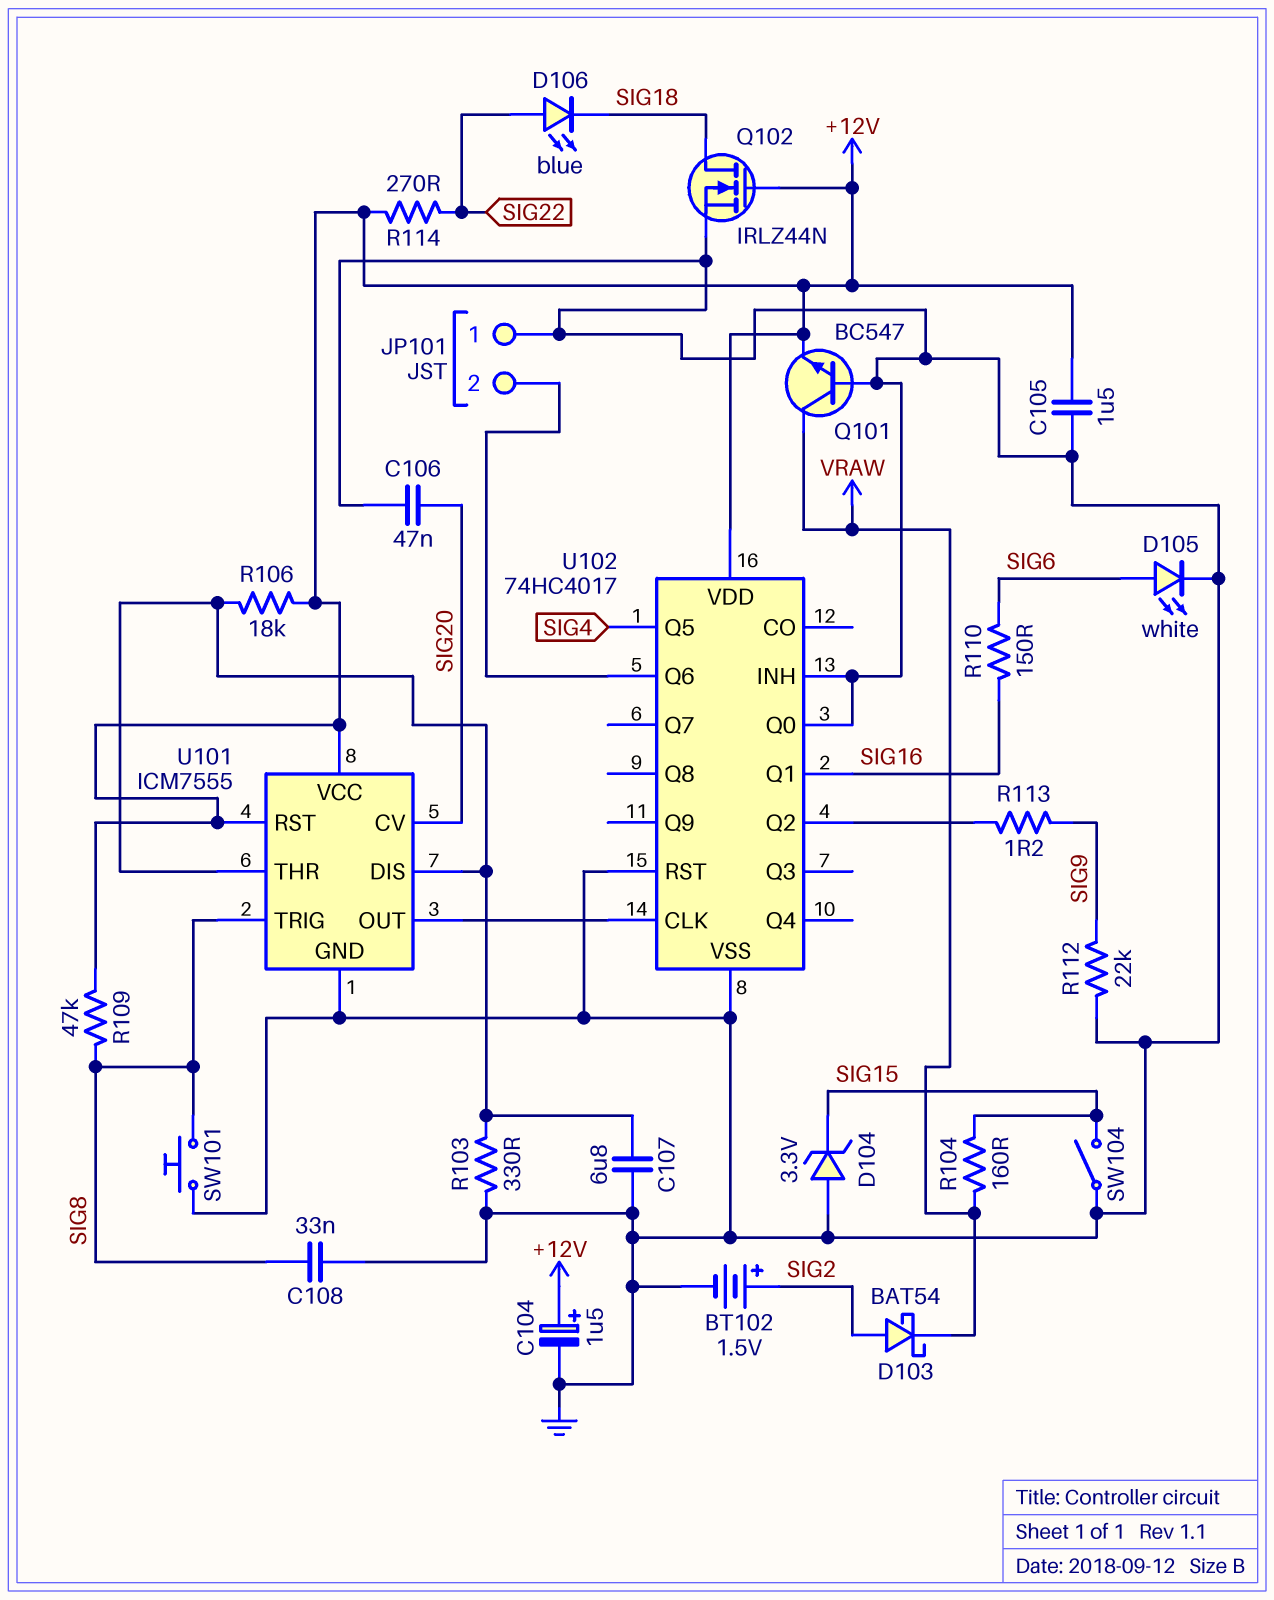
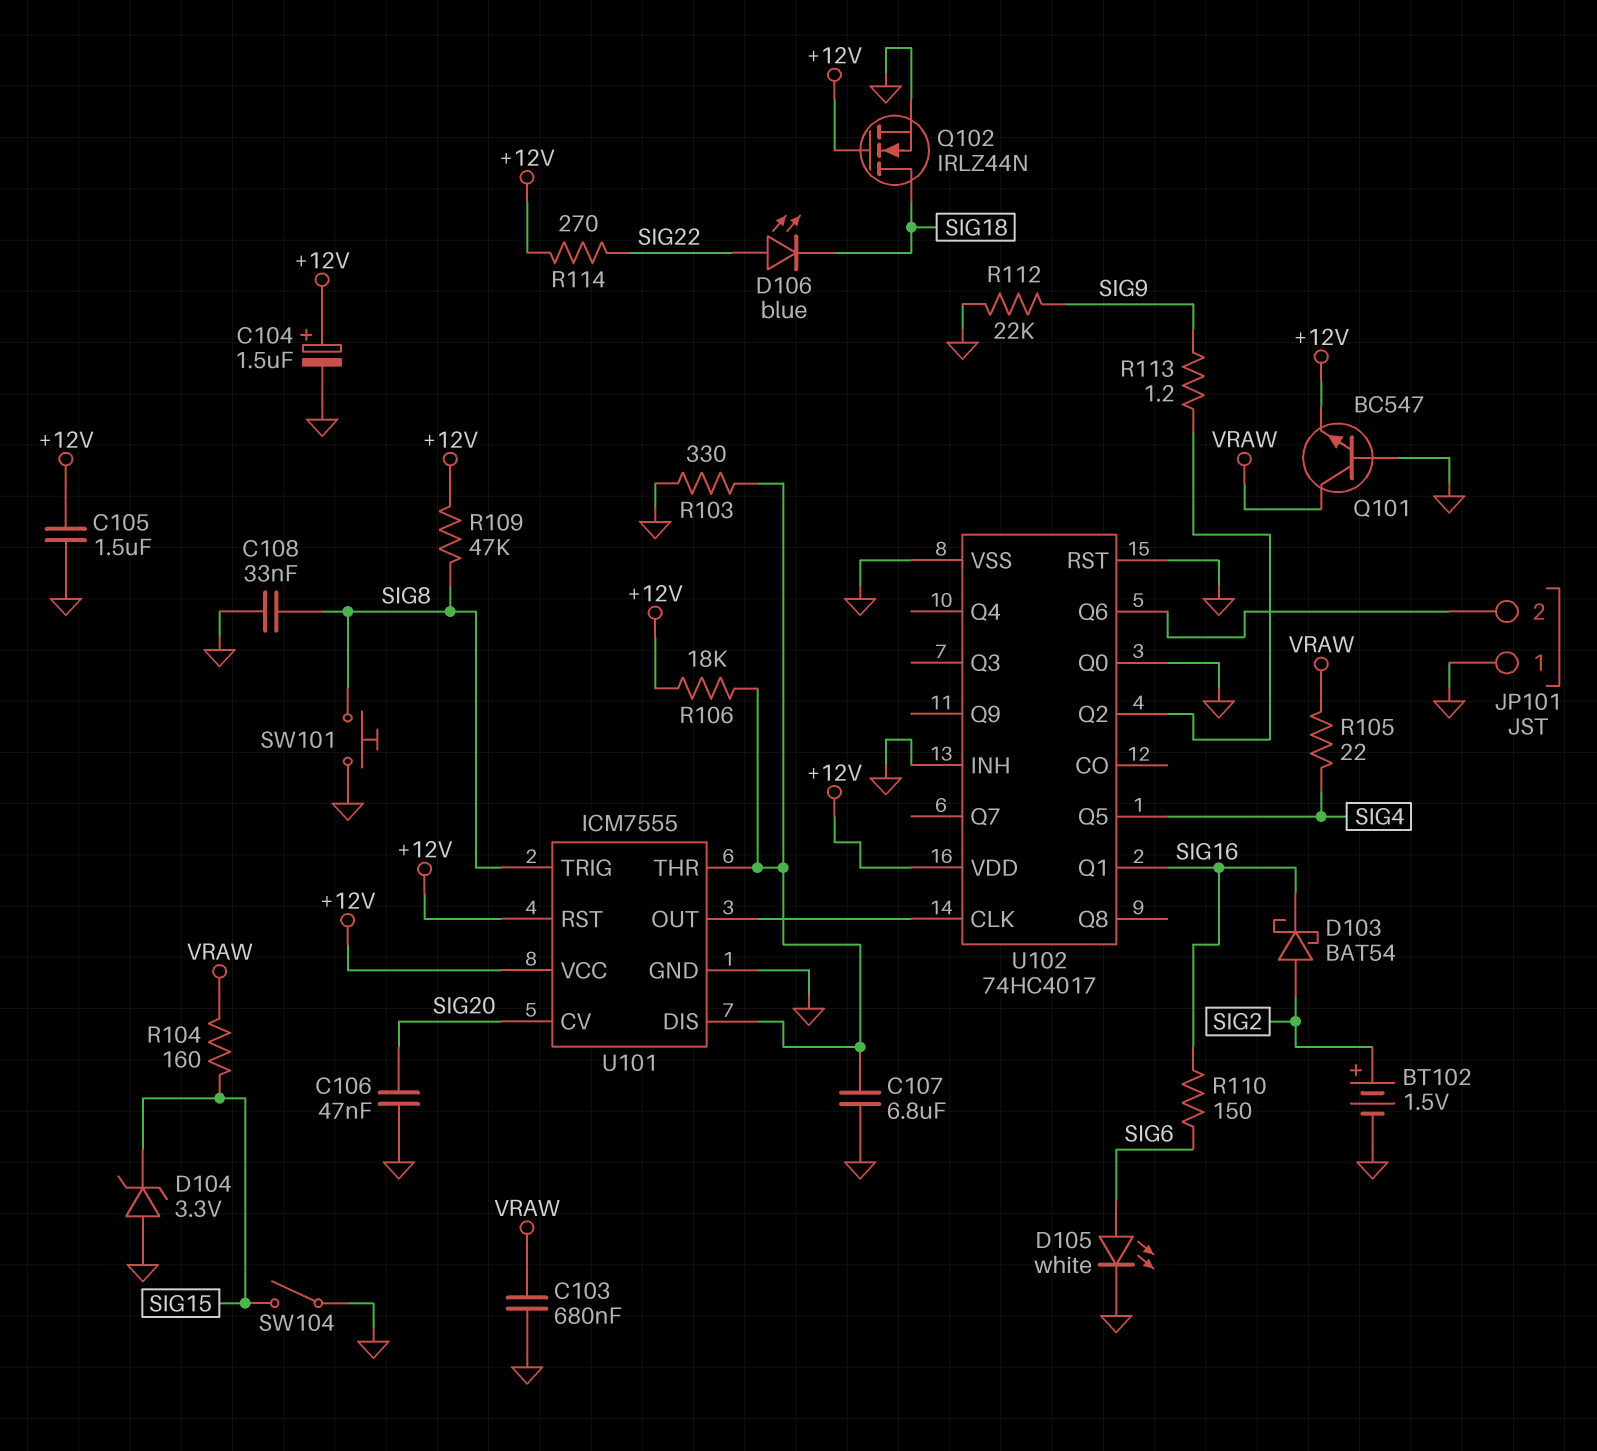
C103: none -> 680nF (GND, VRAW)
D103: schottky BAT54 (A SIG2, K VRAW) -> schottky BAT54 (A SIG2, K SIG16)
R105: none -> 22 (SIG4, VRAW)

